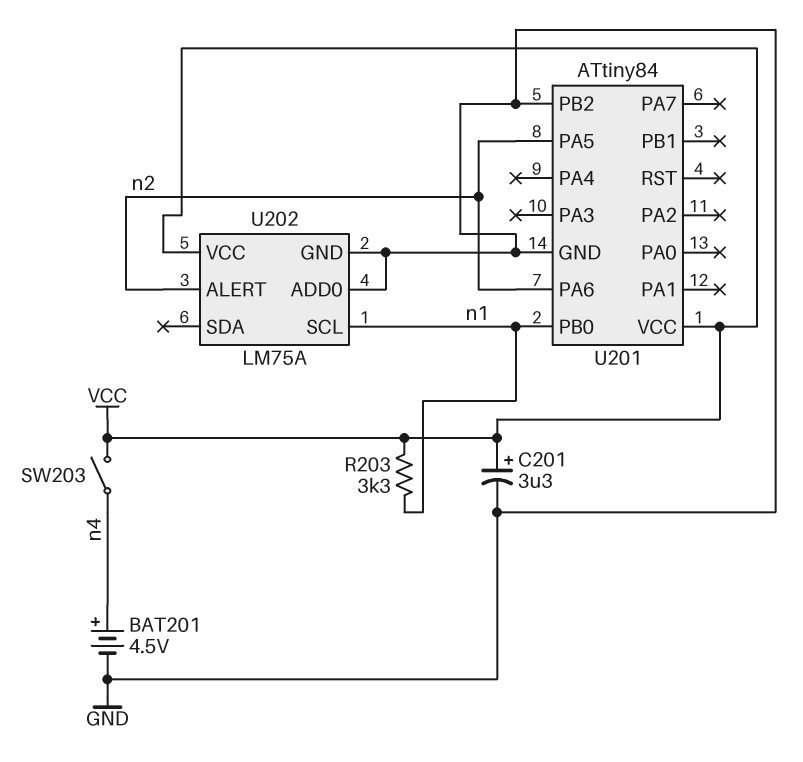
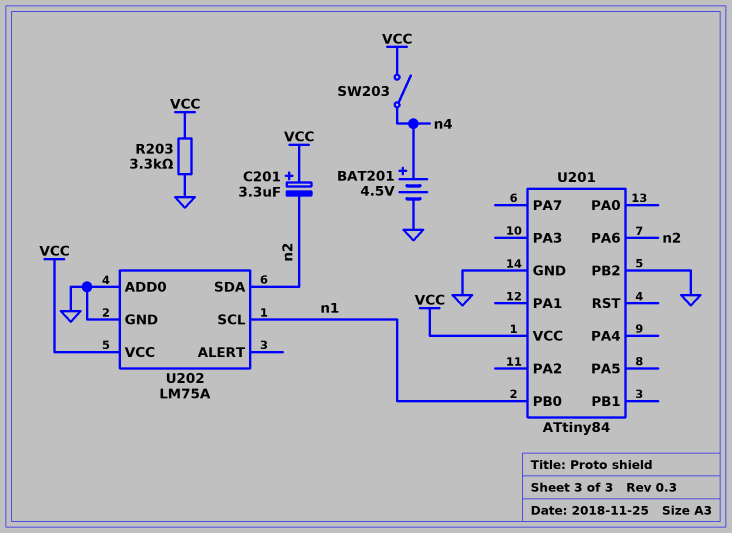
C201: 3.3uF (plus VCC, minus GND) -> 3.3uF (plus VCC, minus n2)
R203: 3.3k (VCC, n1) -> 3.3k (GND, VCC)
U201 pin PA5: n2 -> none
U202 pin ALERT: n2 -> none
U202 pin SDA: none -> n2

